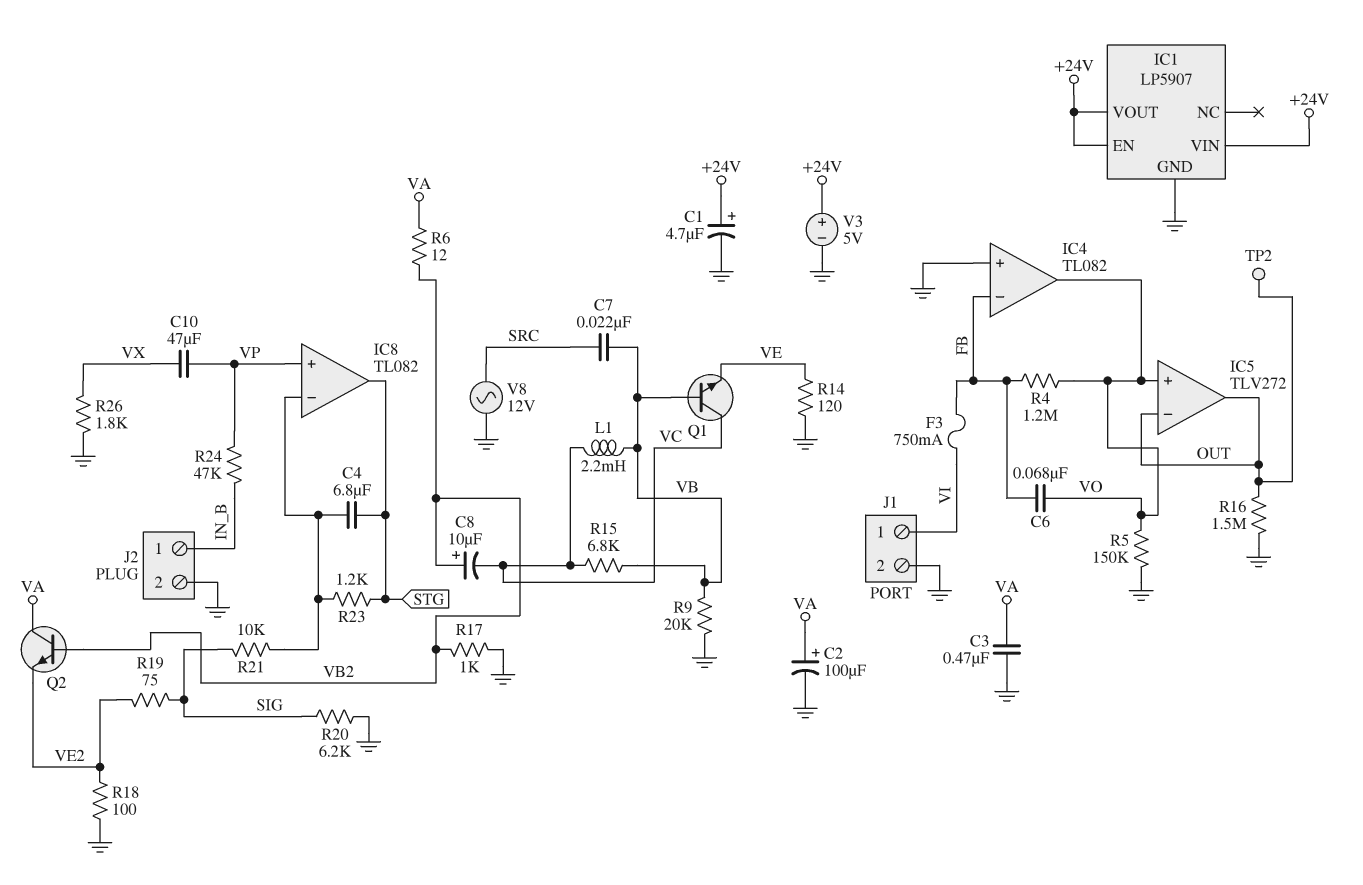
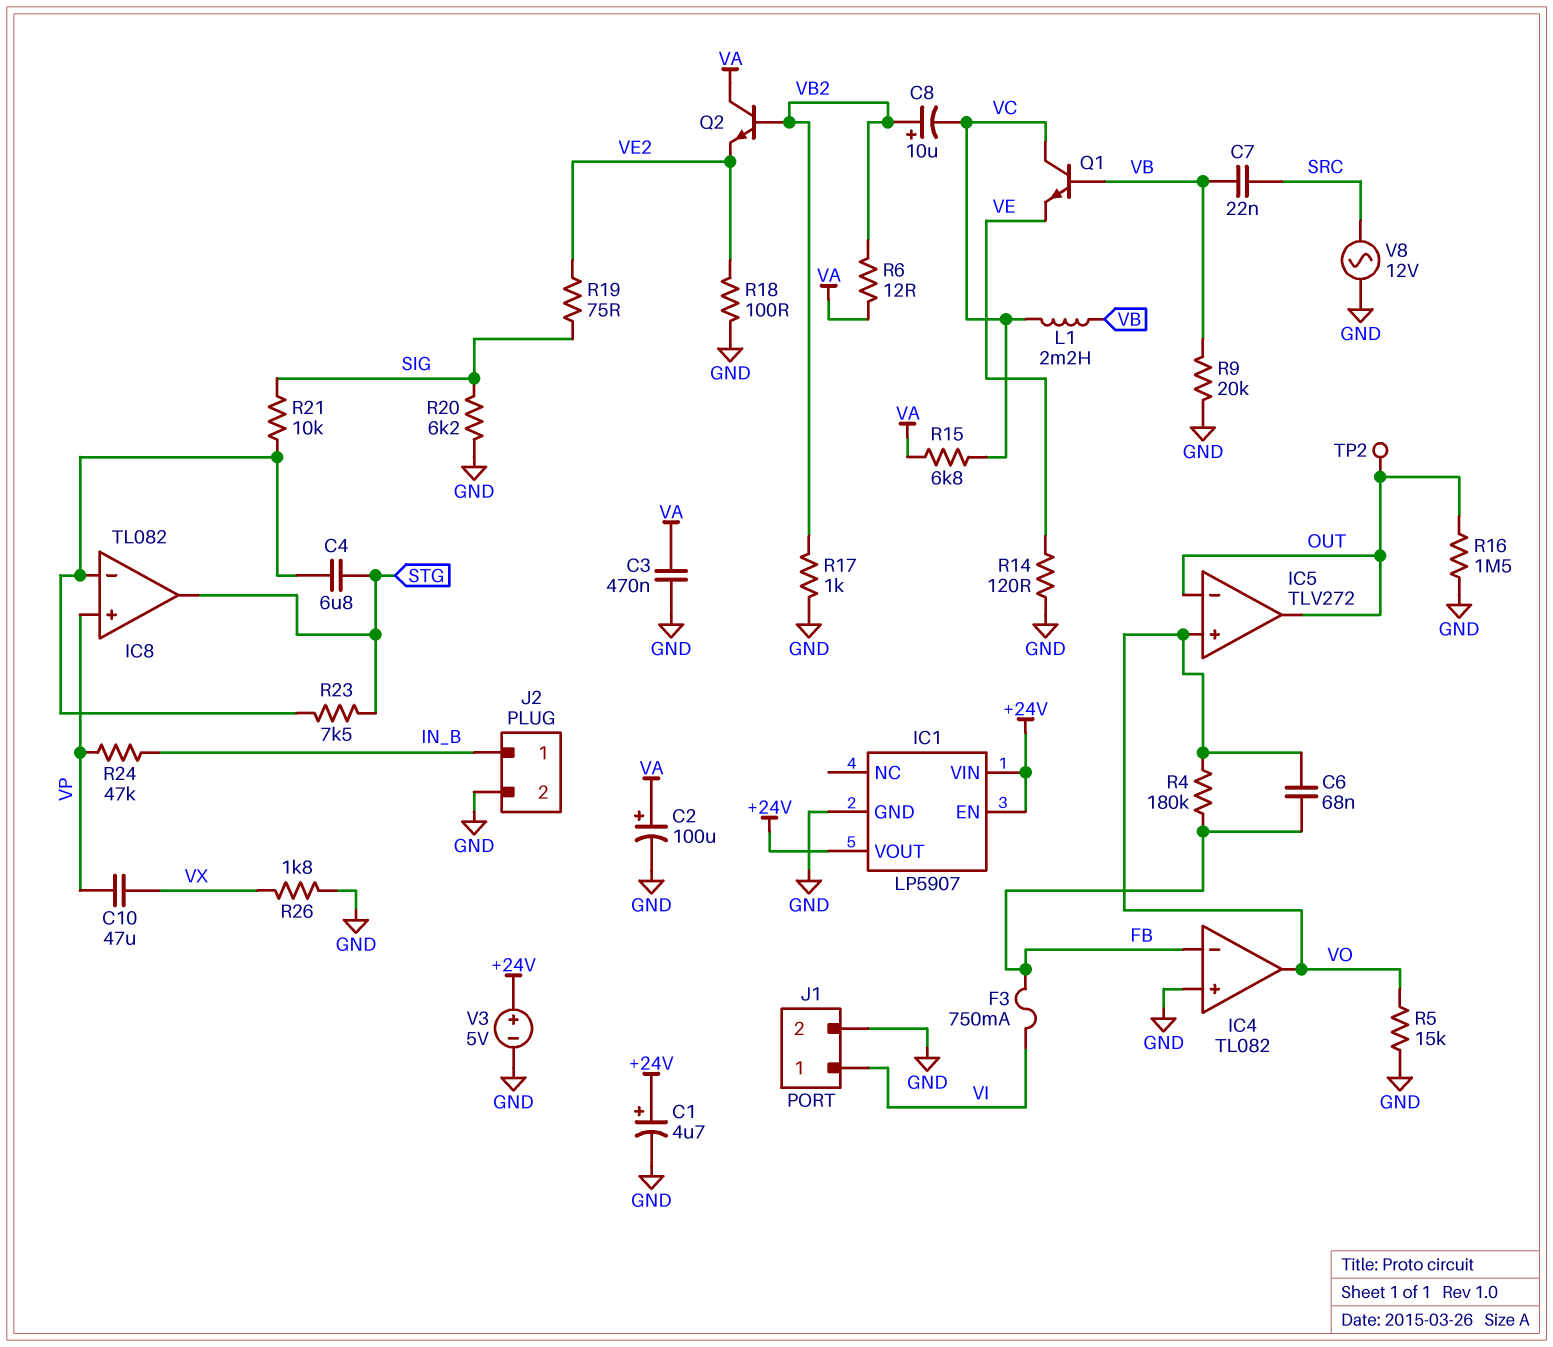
R4: 1.2M (FB, VO) -> 180k (FB, VO)
R5: 150k (GND, VO) -> 15k (GND, VO)
R15: 6.8k (VB, VC) -> 6.8k (VA, VC)
R23: 1.2k (IC8/in-, STG) -> 7.5k (IC8/in-, STG)

